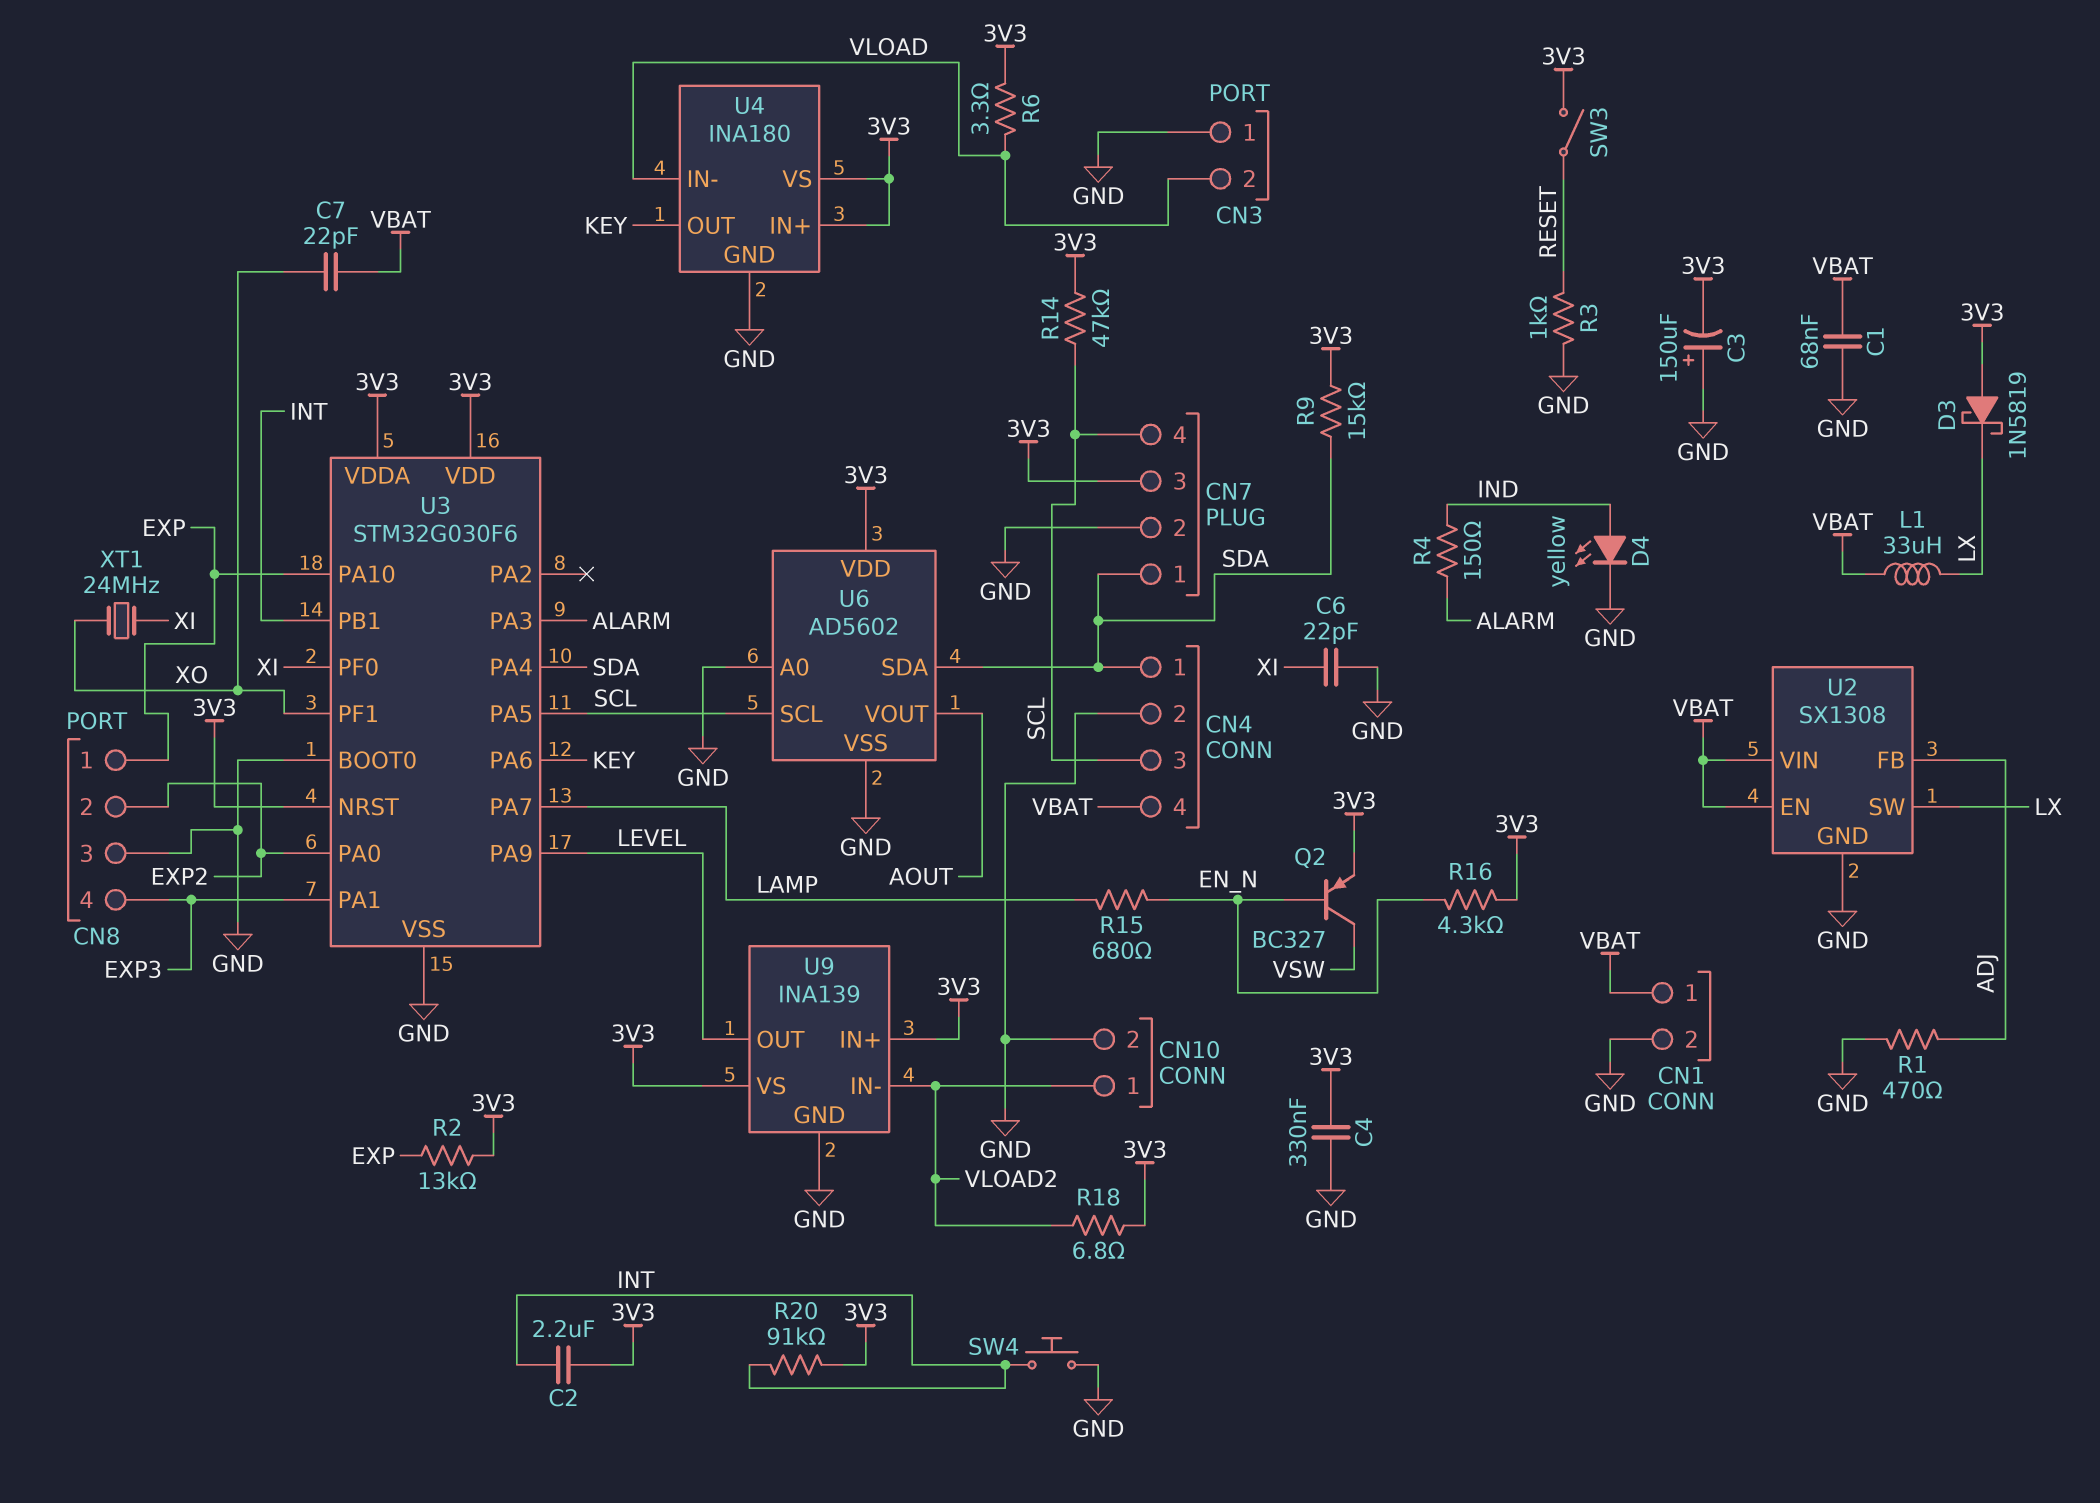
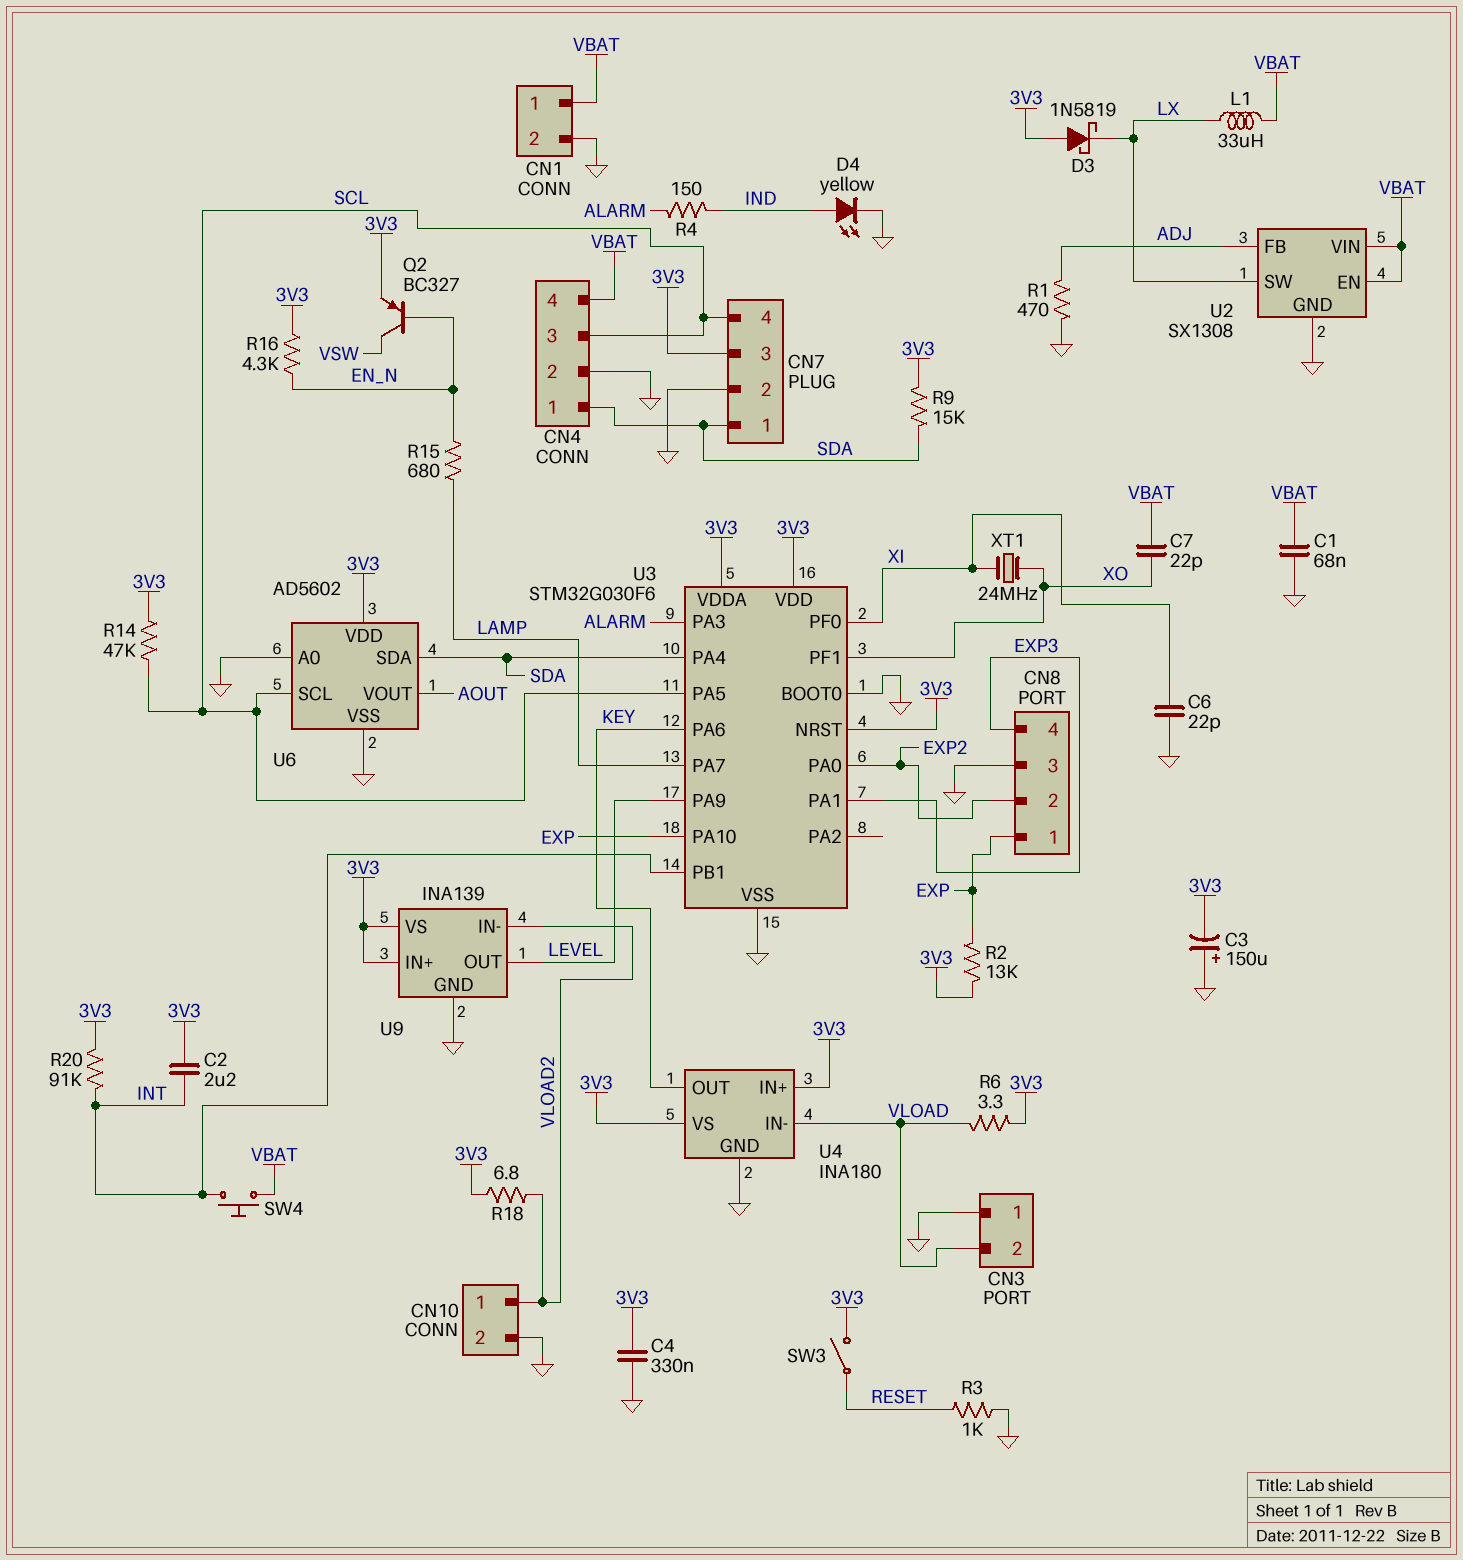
SW4: button (GND, INT) -> button (INT, VBAT)

